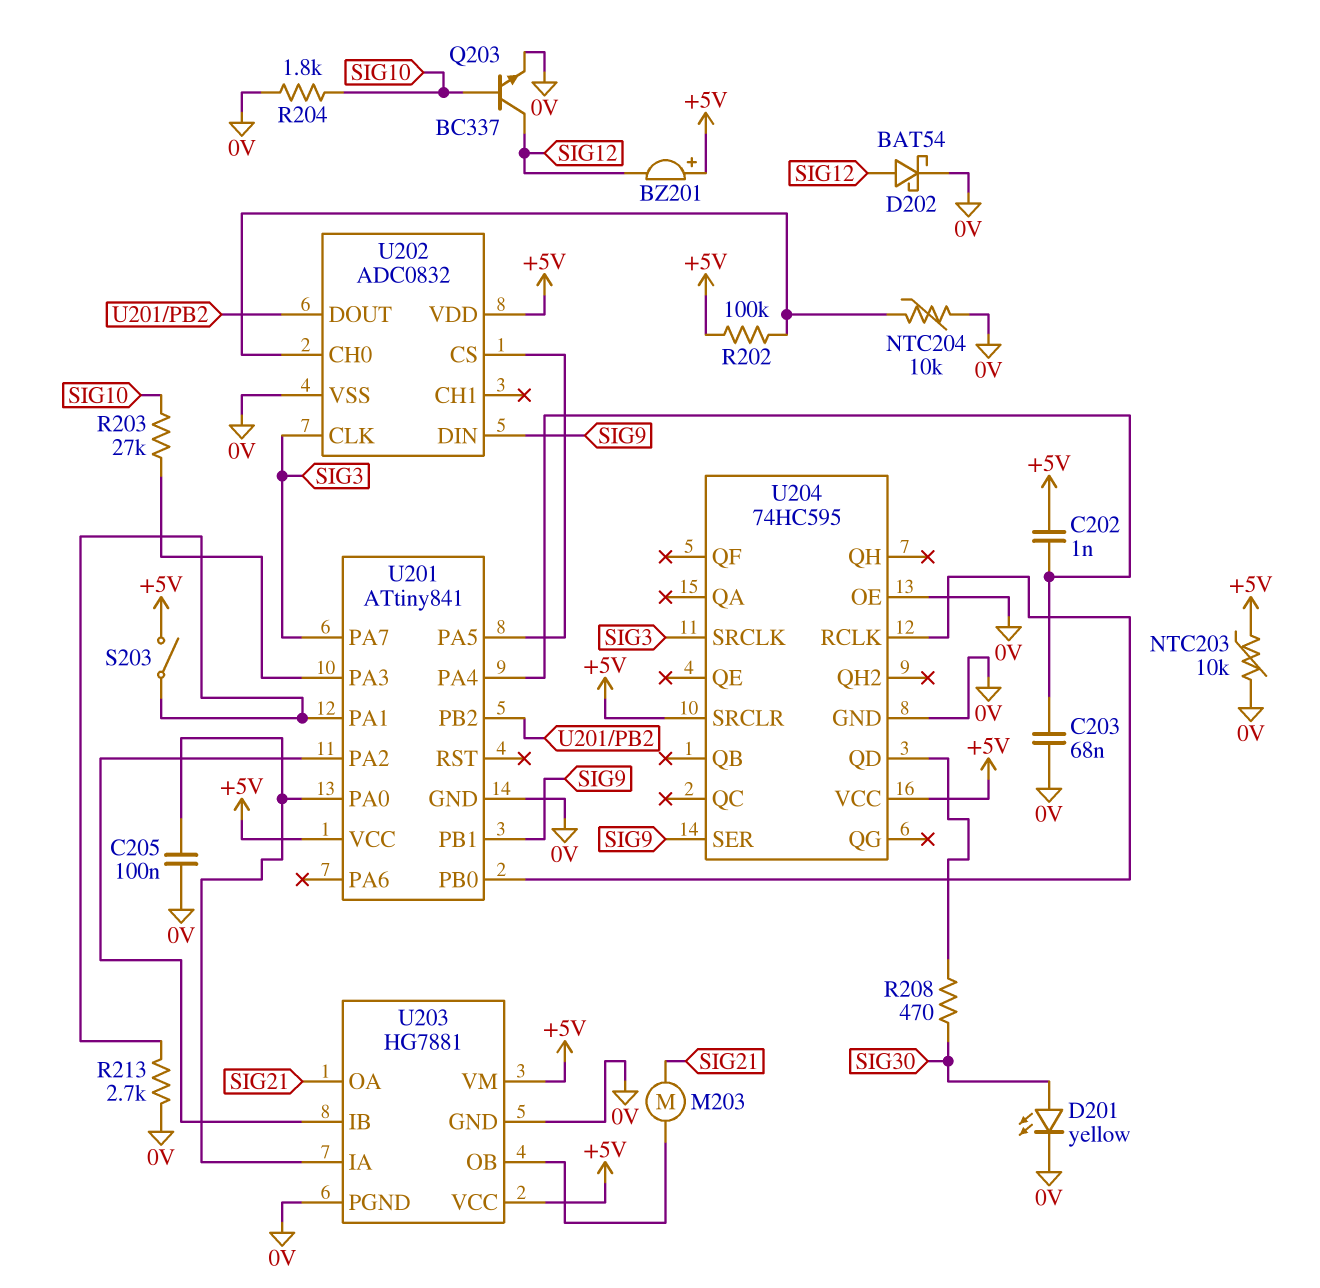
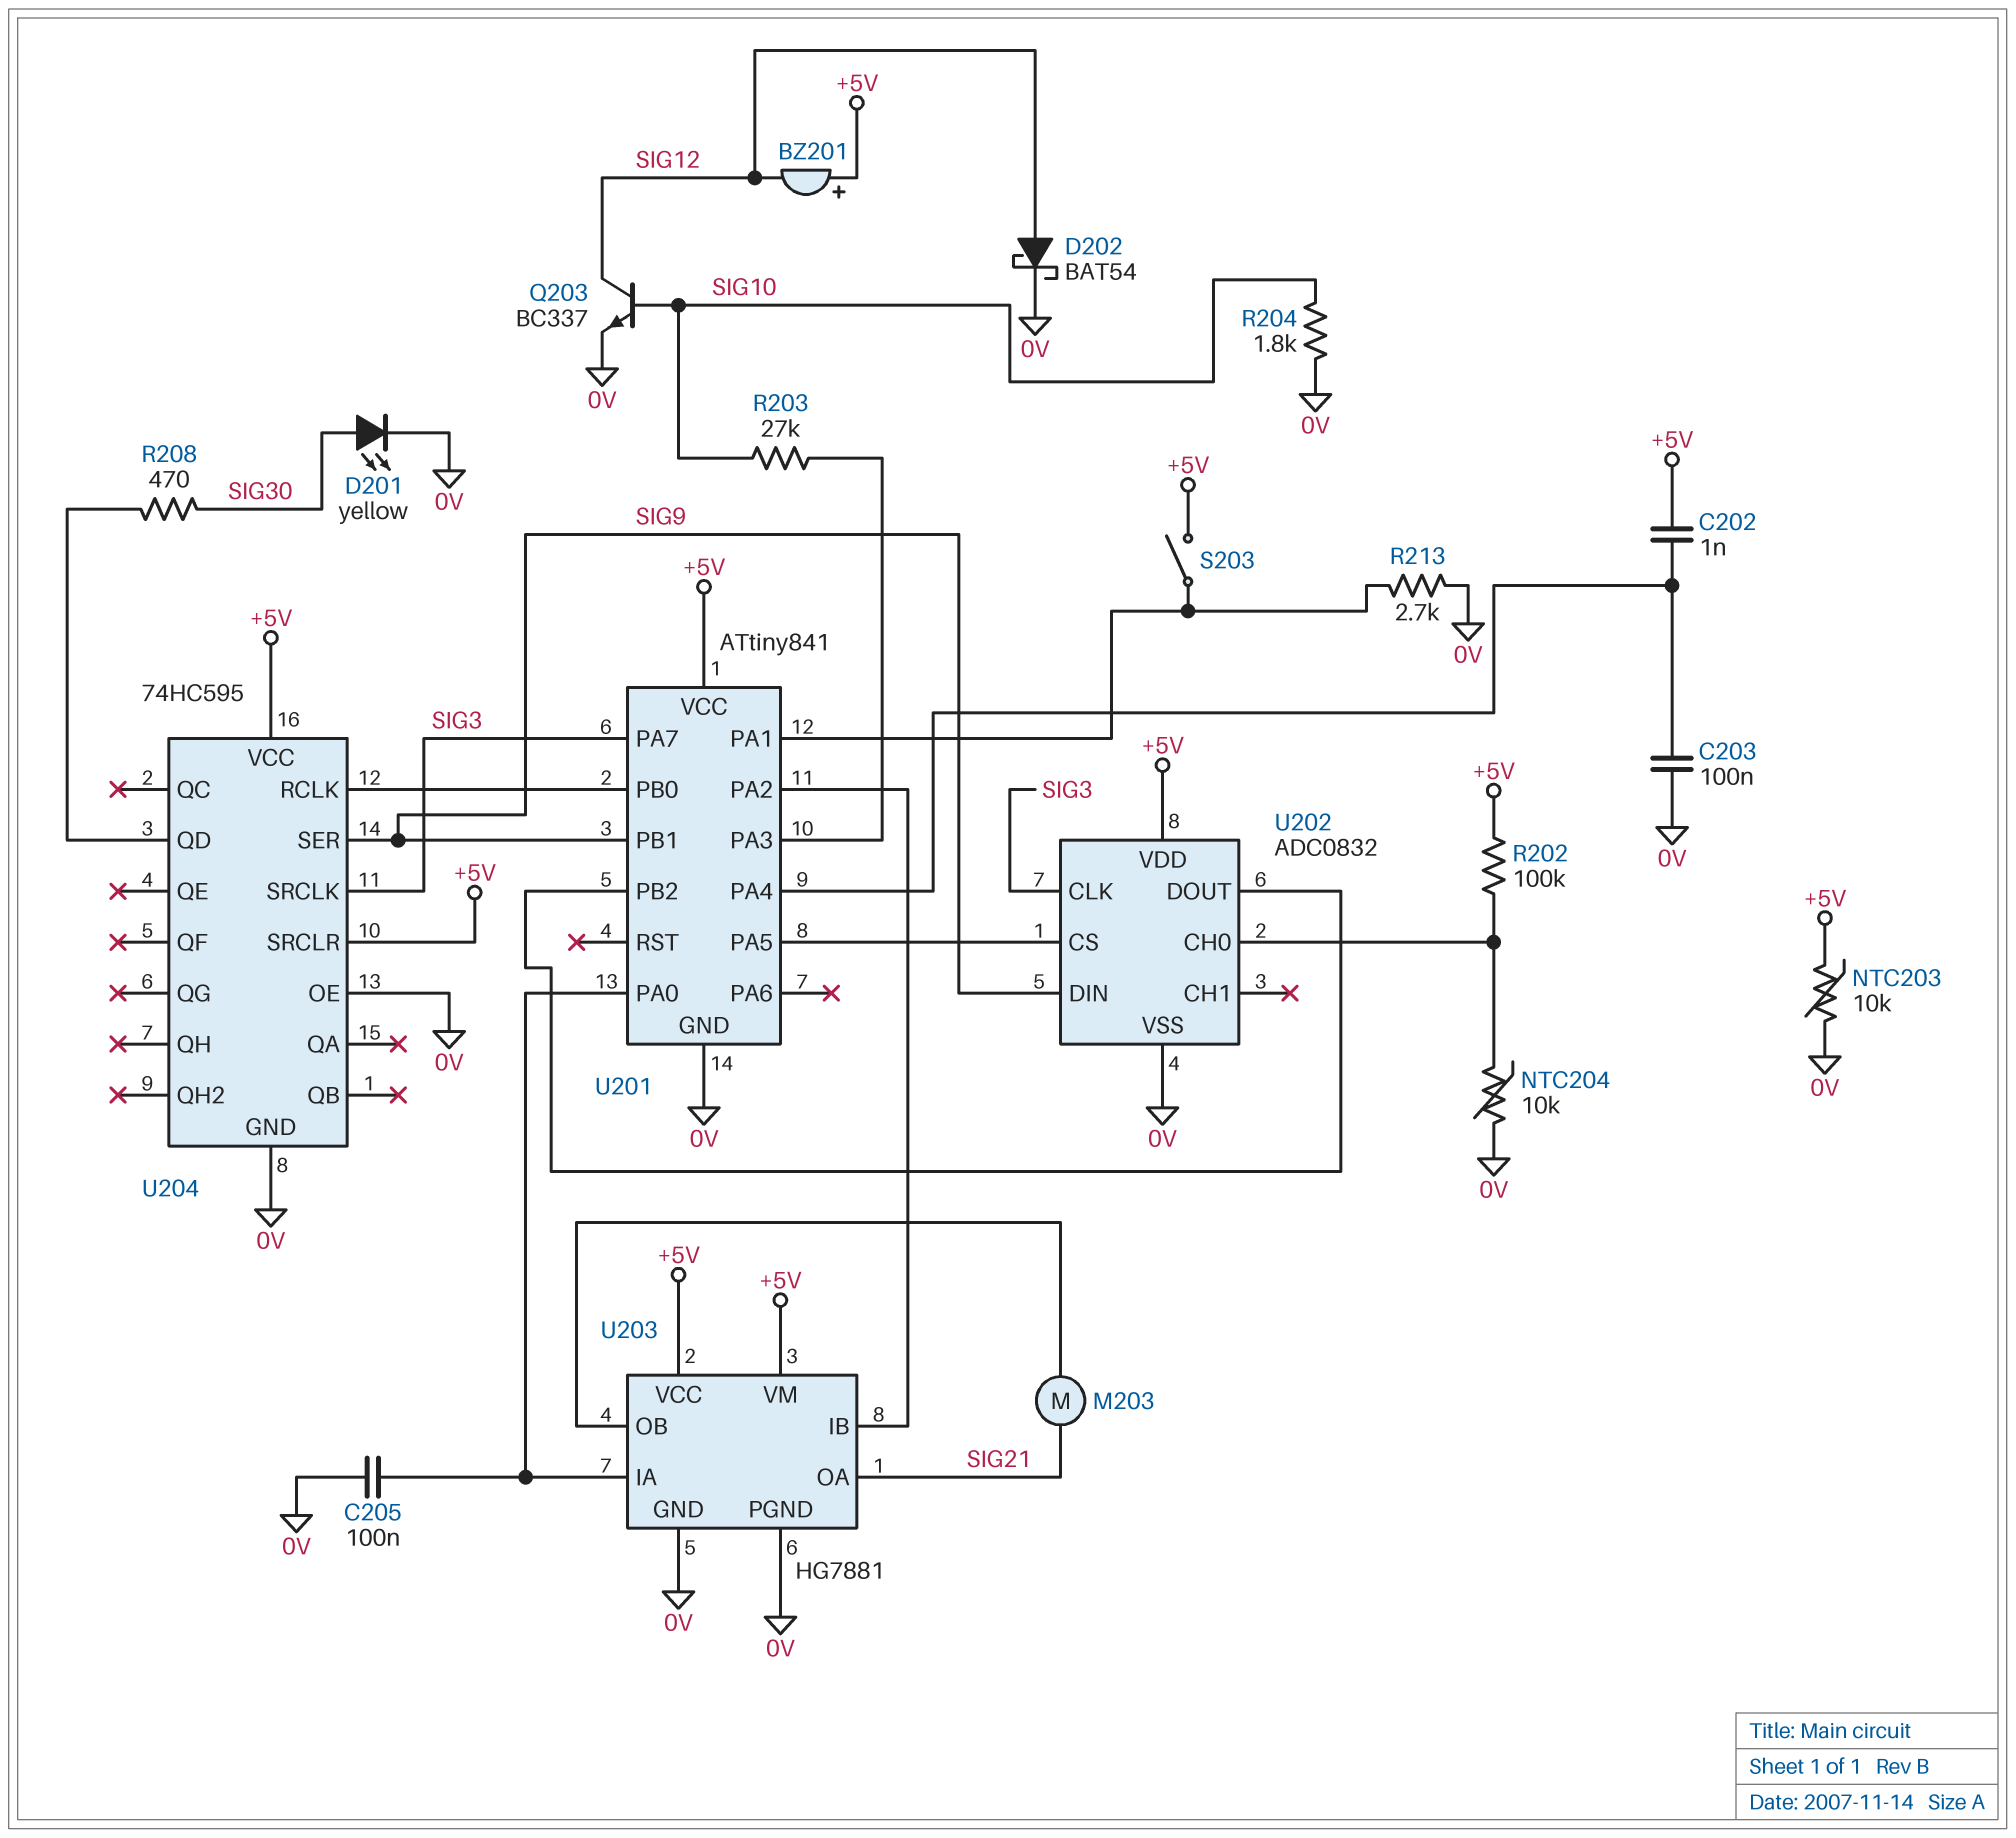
C203: 68nF (0V, U201/PA4) -> 100nF (0V, U201/PA4)

